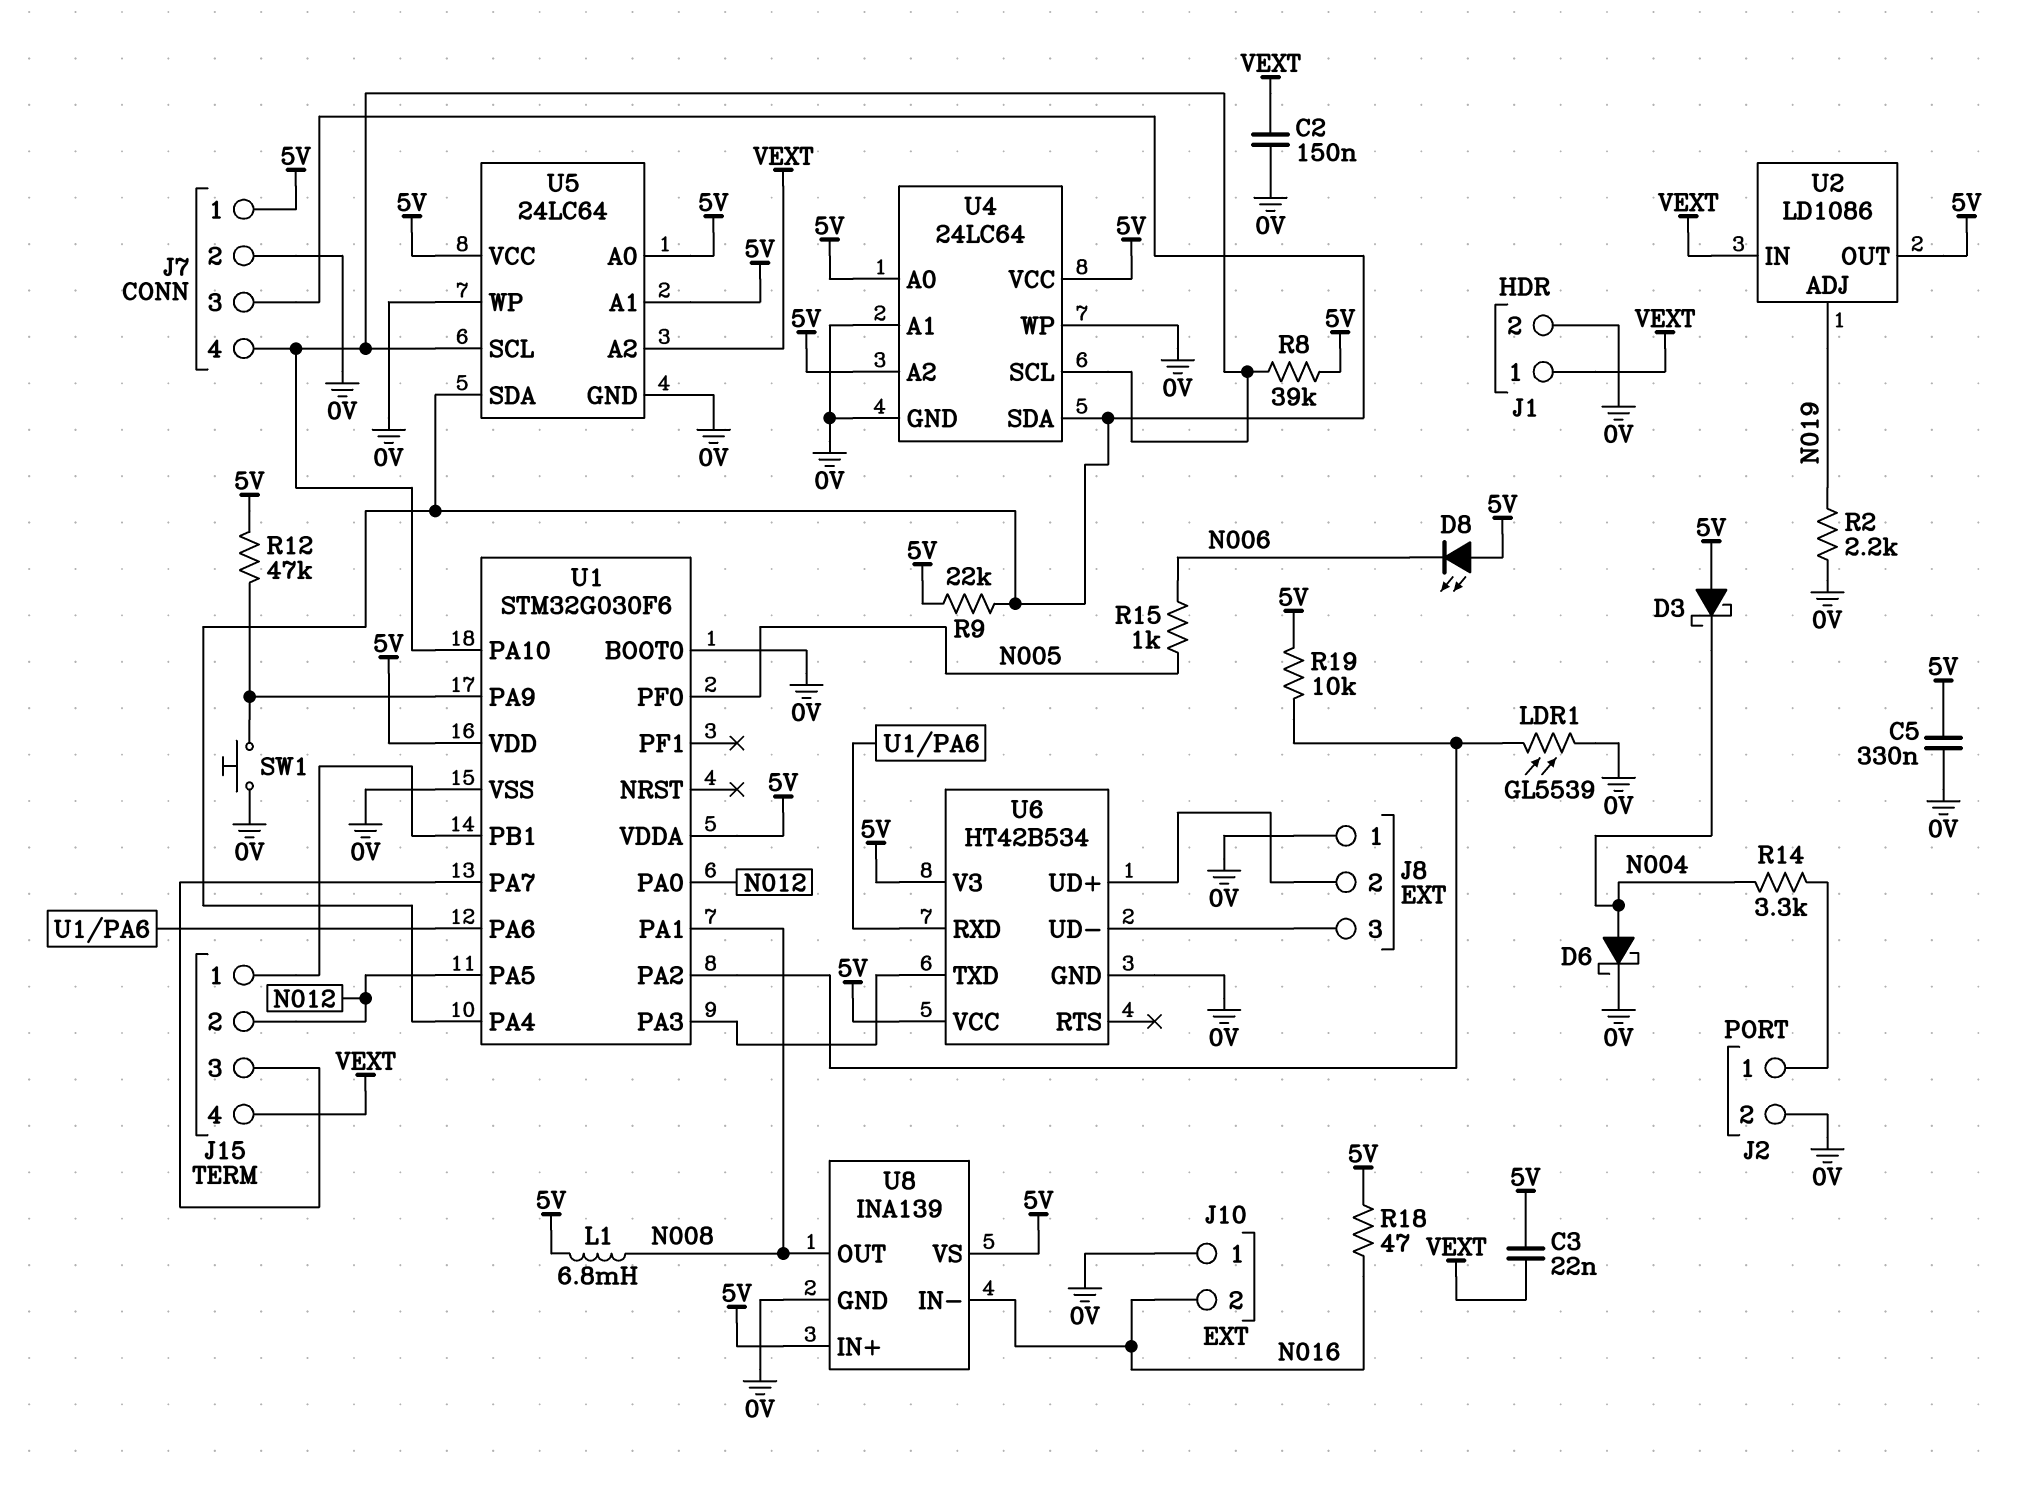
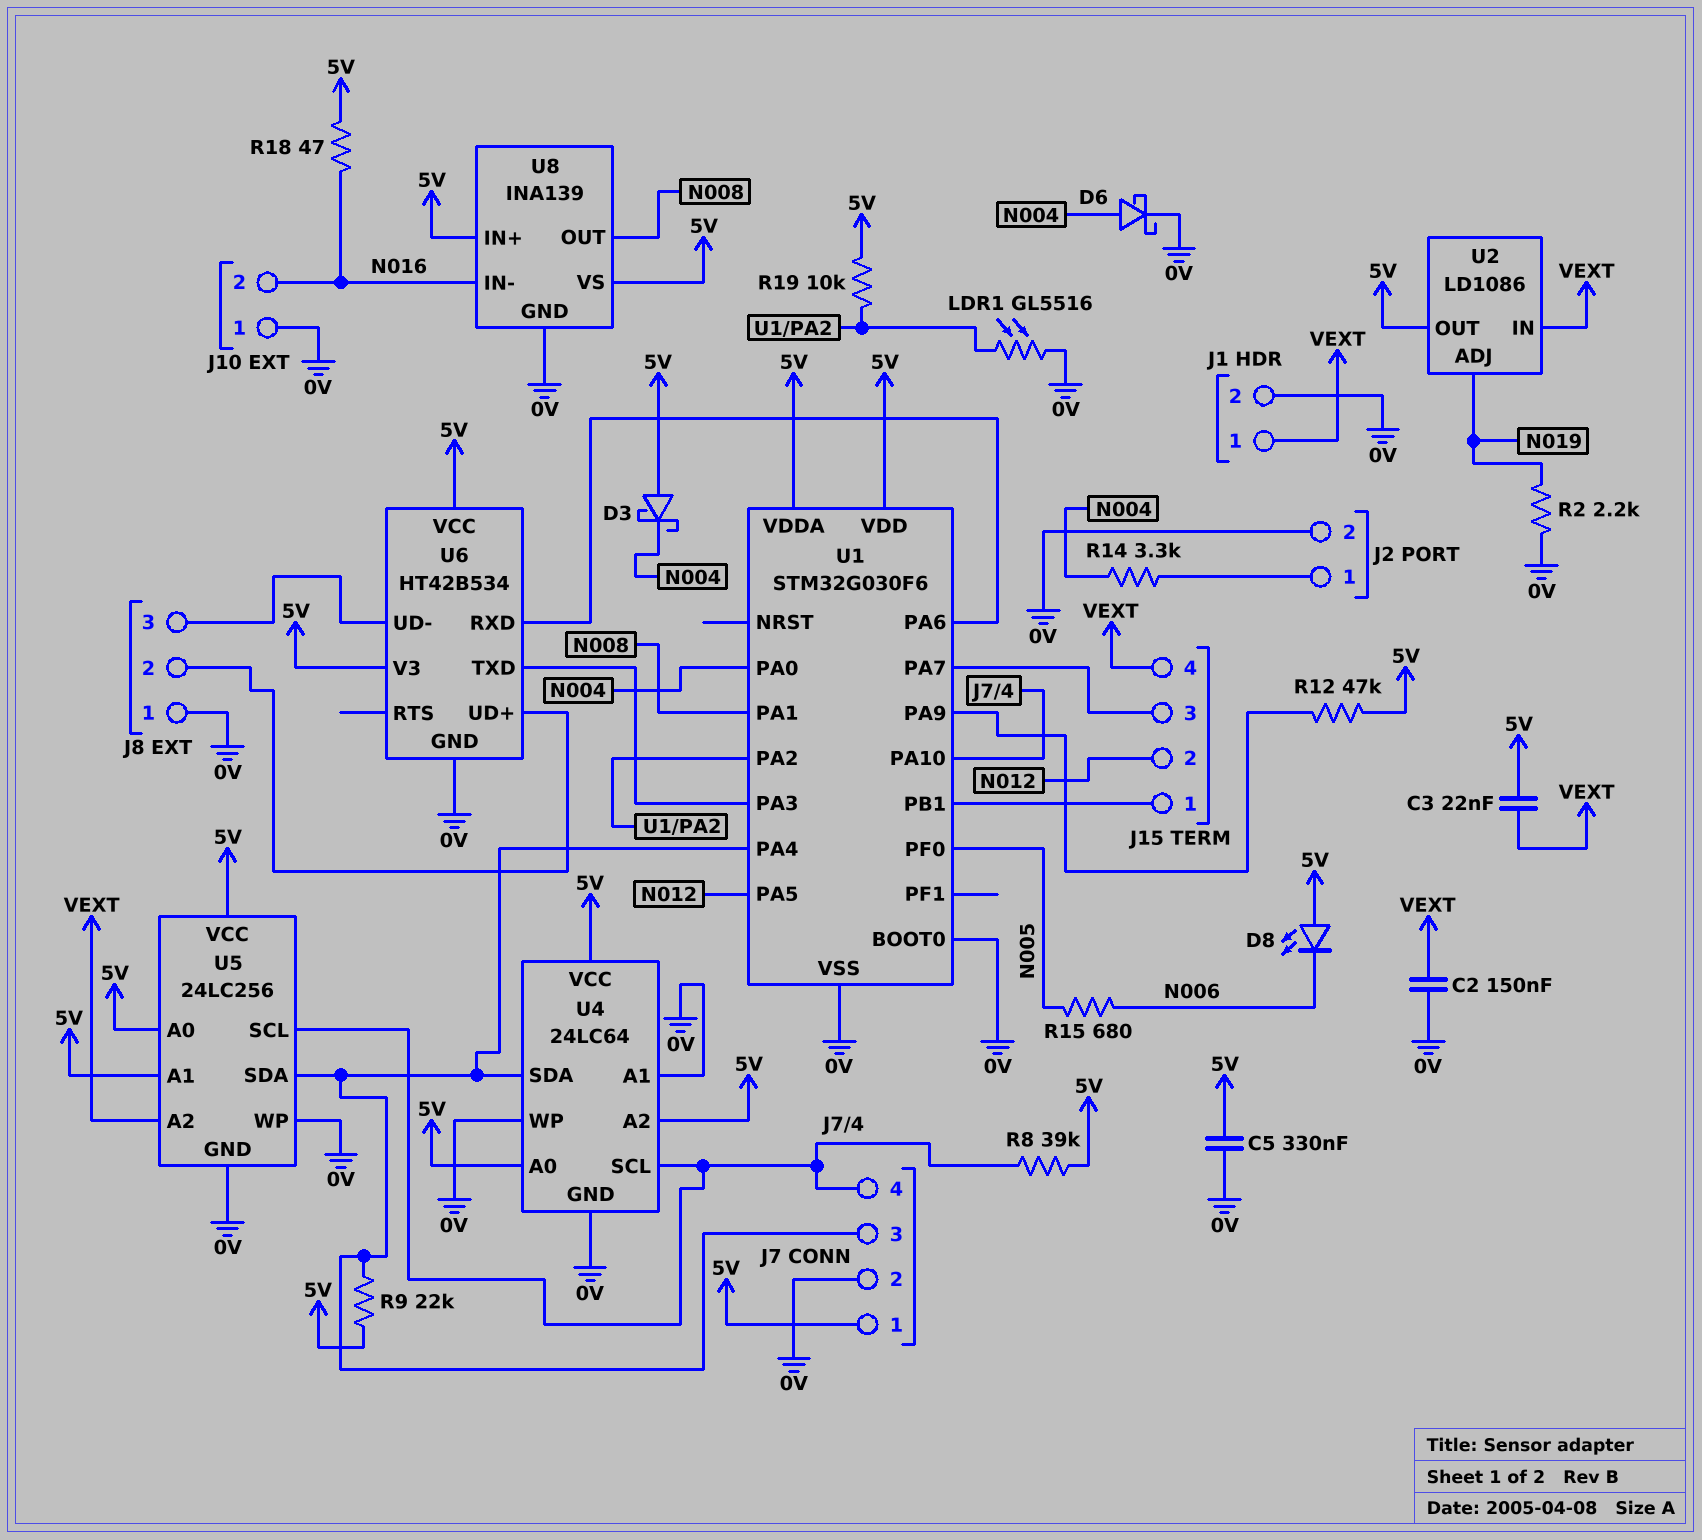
L1: 6.8mH (5V, N008) -> none
LDR1: GL5539 (0V, U1/PA2) -> GL5516 (0V, U1/PA2)
R15: 1k (N005, N006) -> 680 (N005, N006)
SW1: button (0V, U1/PA9) -> none
U1 pin PA0: N012 -> N004
U5: 24LC64 -> 24LC256

